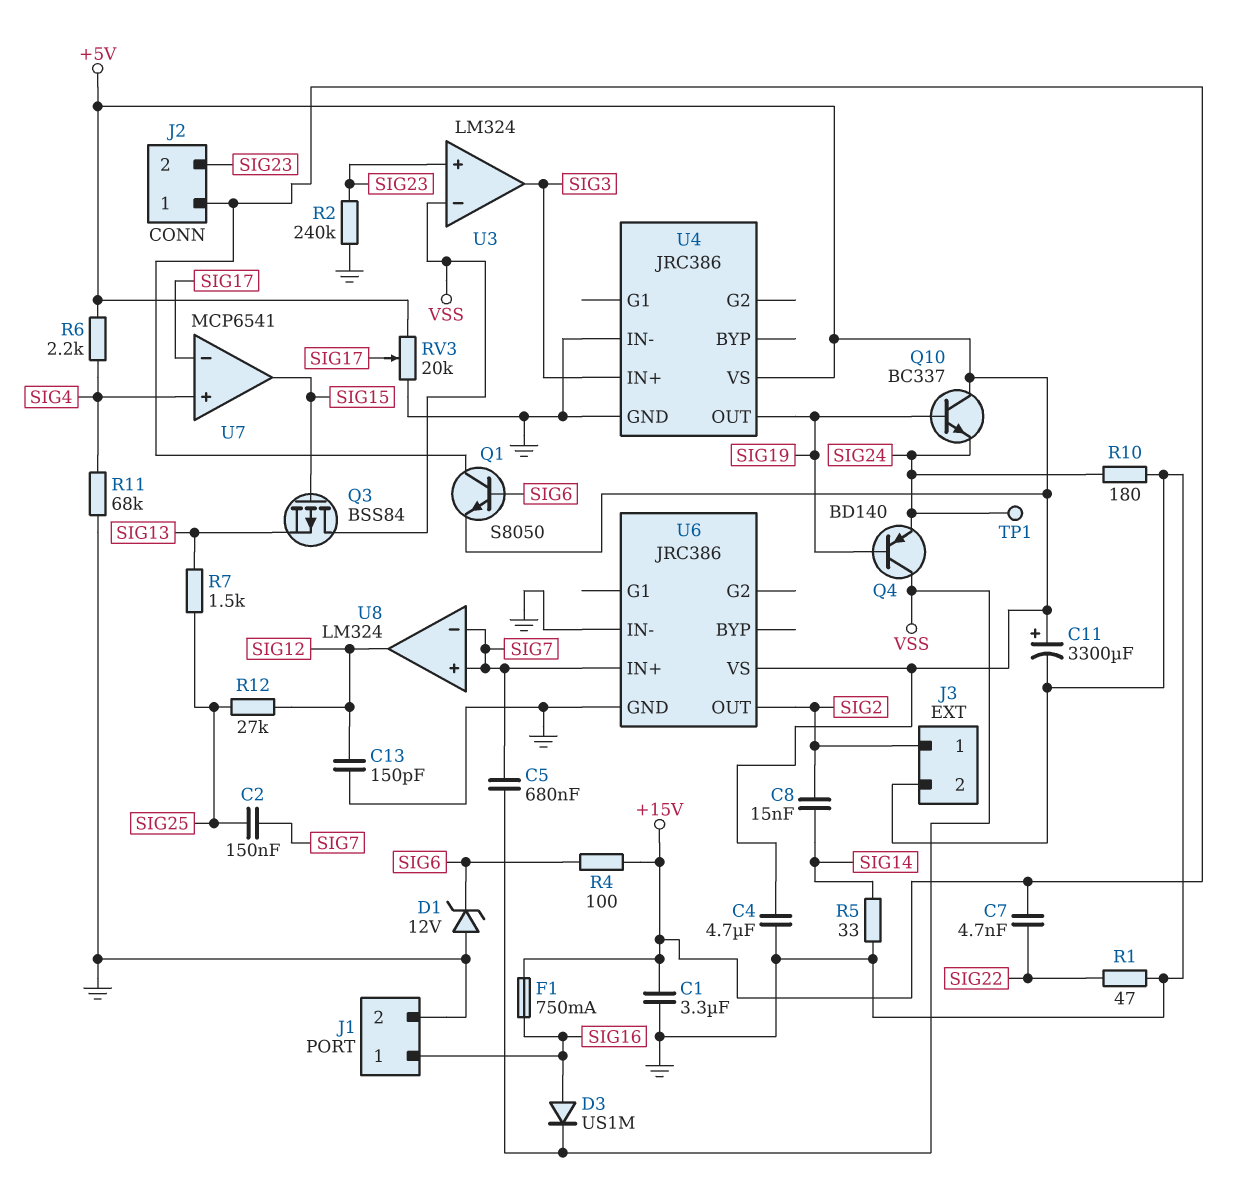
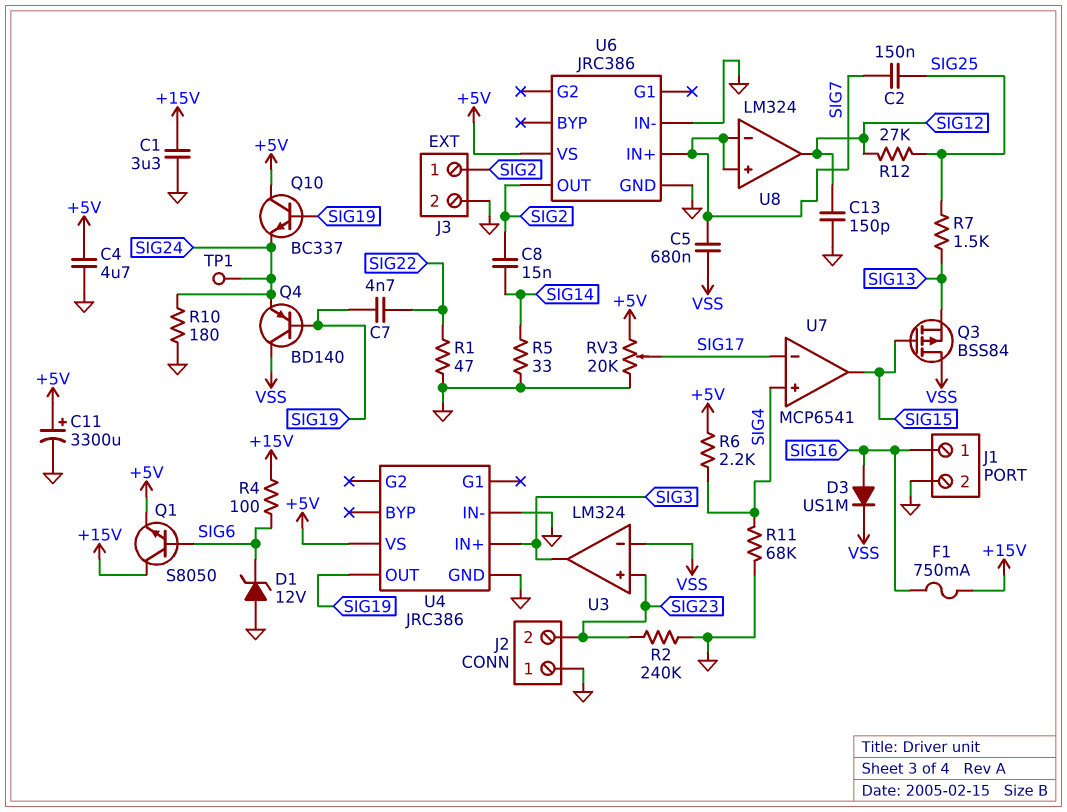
C7: 4.7nF (+15V, SIG22) -> 4.7nF (SIG19, SIG22)
J2 pin 1: +15V -> GND

